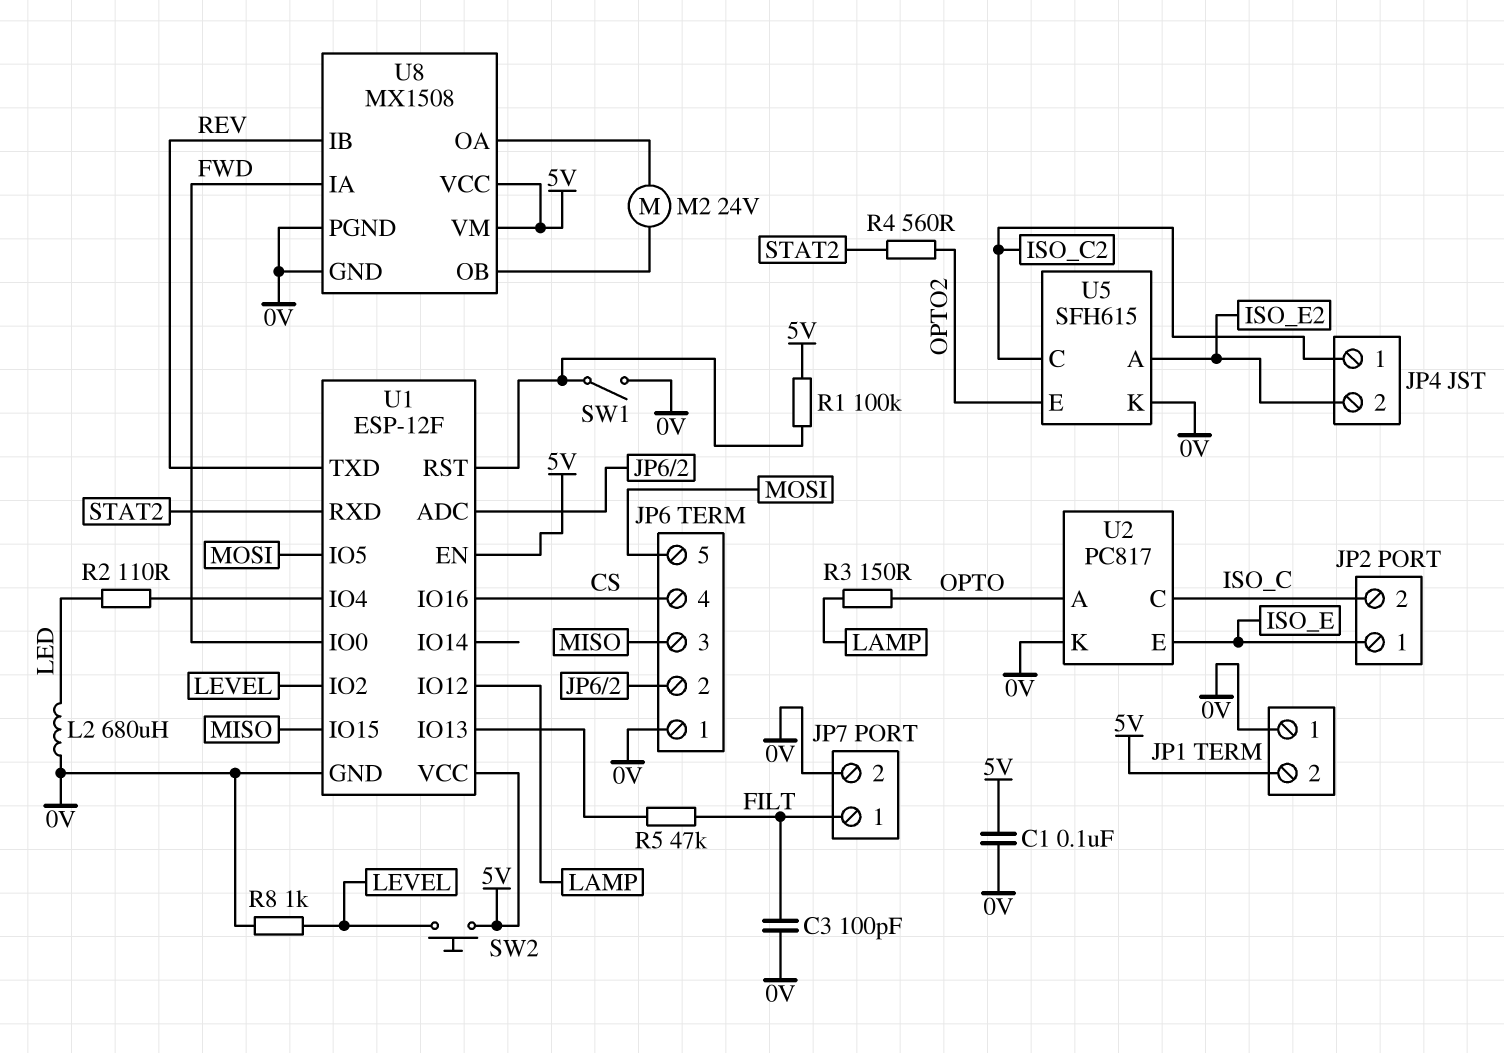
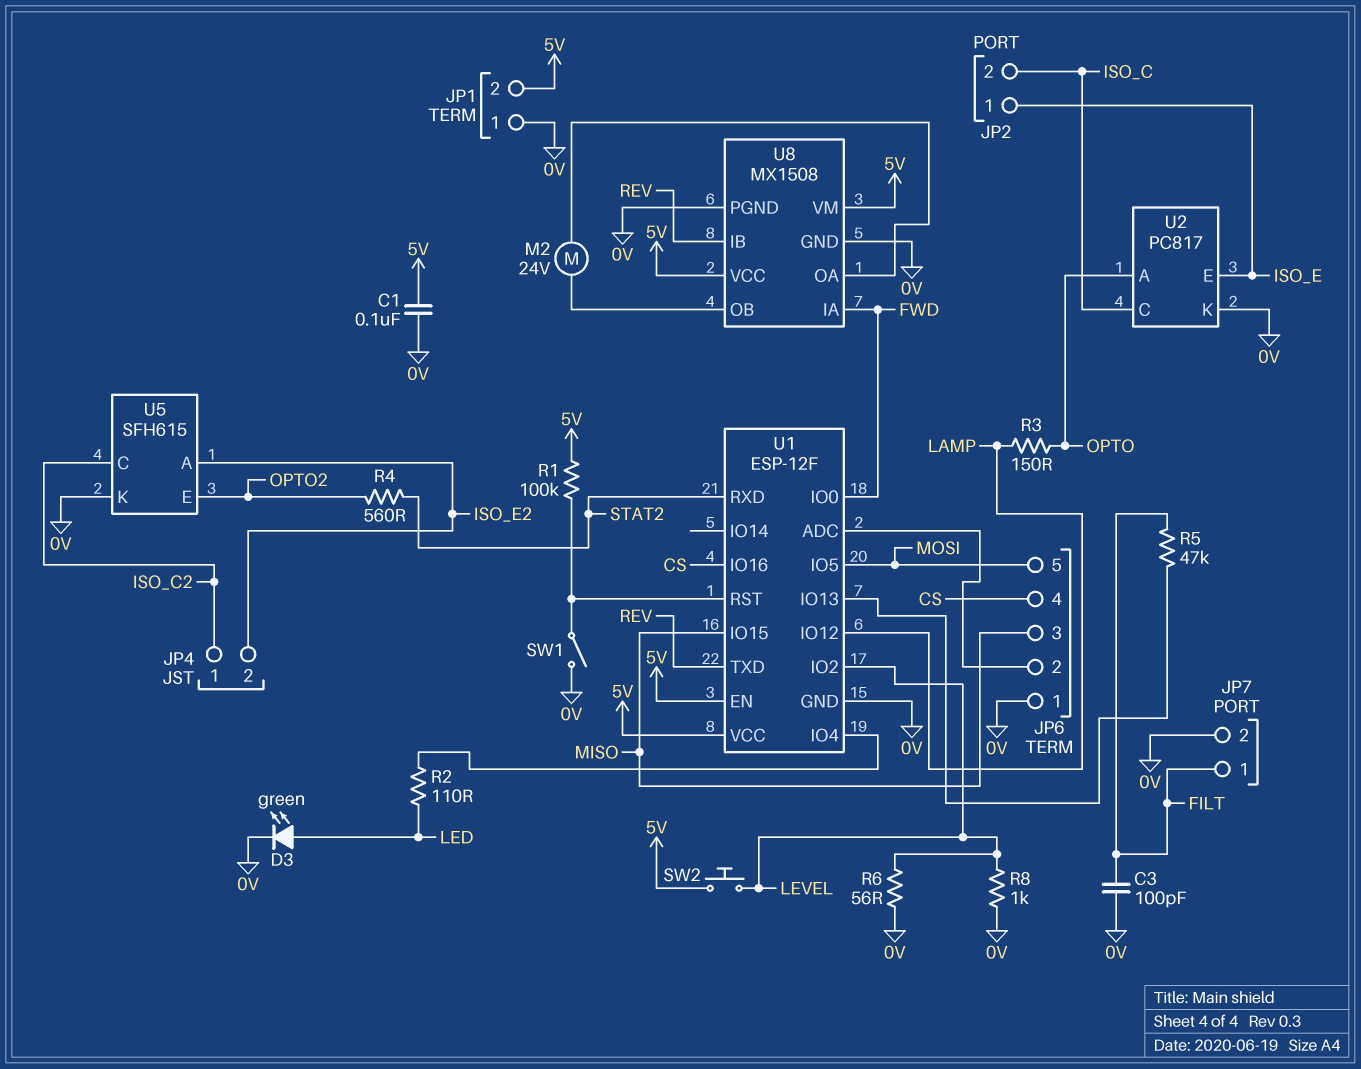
D3: none -> LED green (A LED, K 0V)
L2: 680uH (0V, LED) -> none
R6: none -> 56 (0V, LEVEL)

